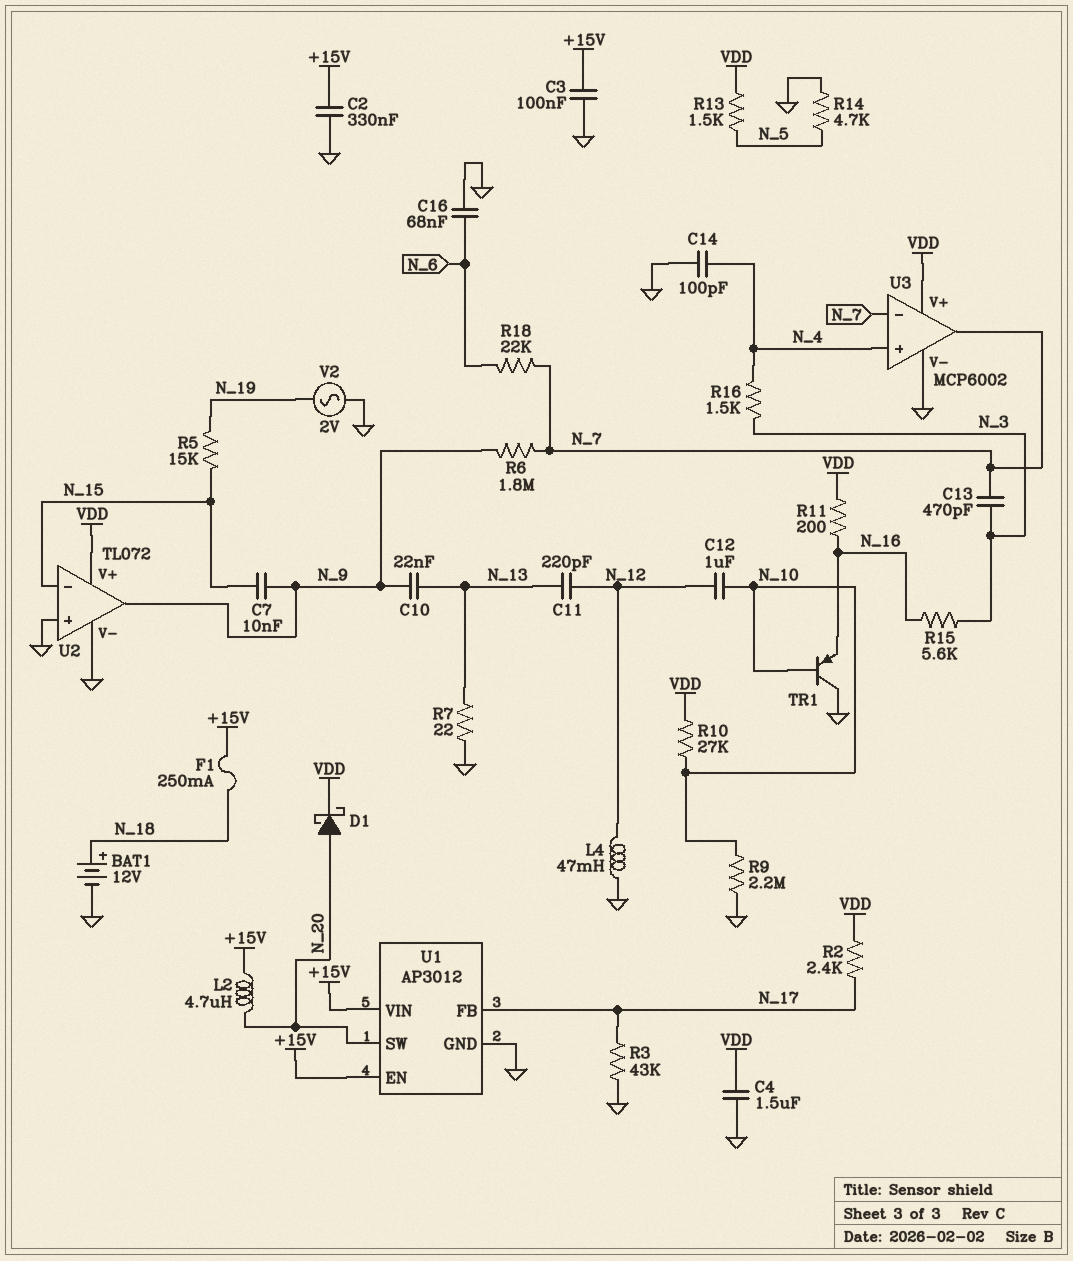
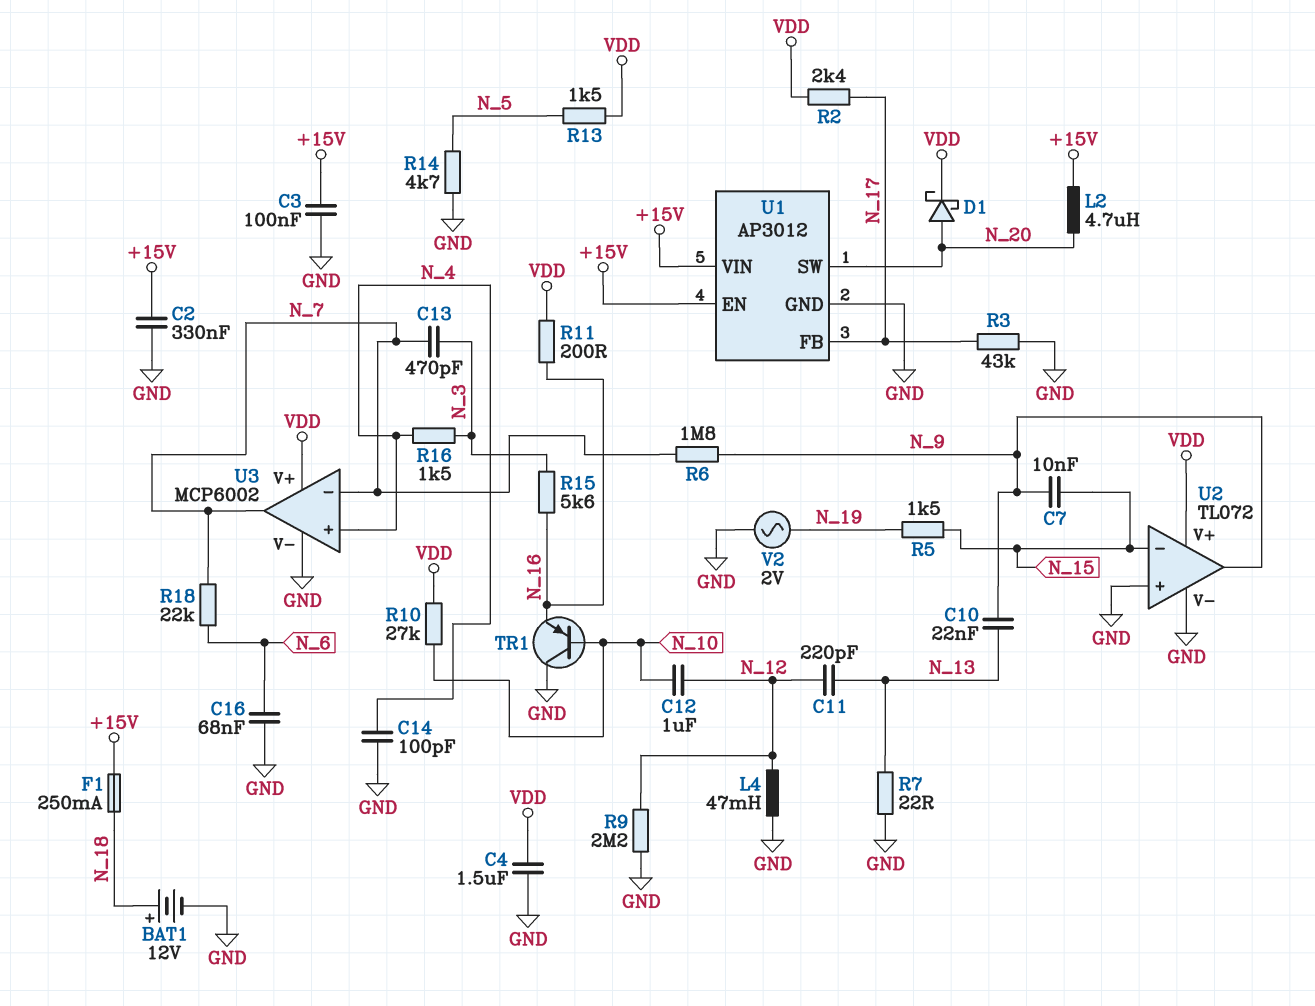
R5: 15k (N_15, N_19) -> 1.5k (N_15, N_19)
R9: 2.2M (GND, N_10) -> 2.2M (GND, N_12)

